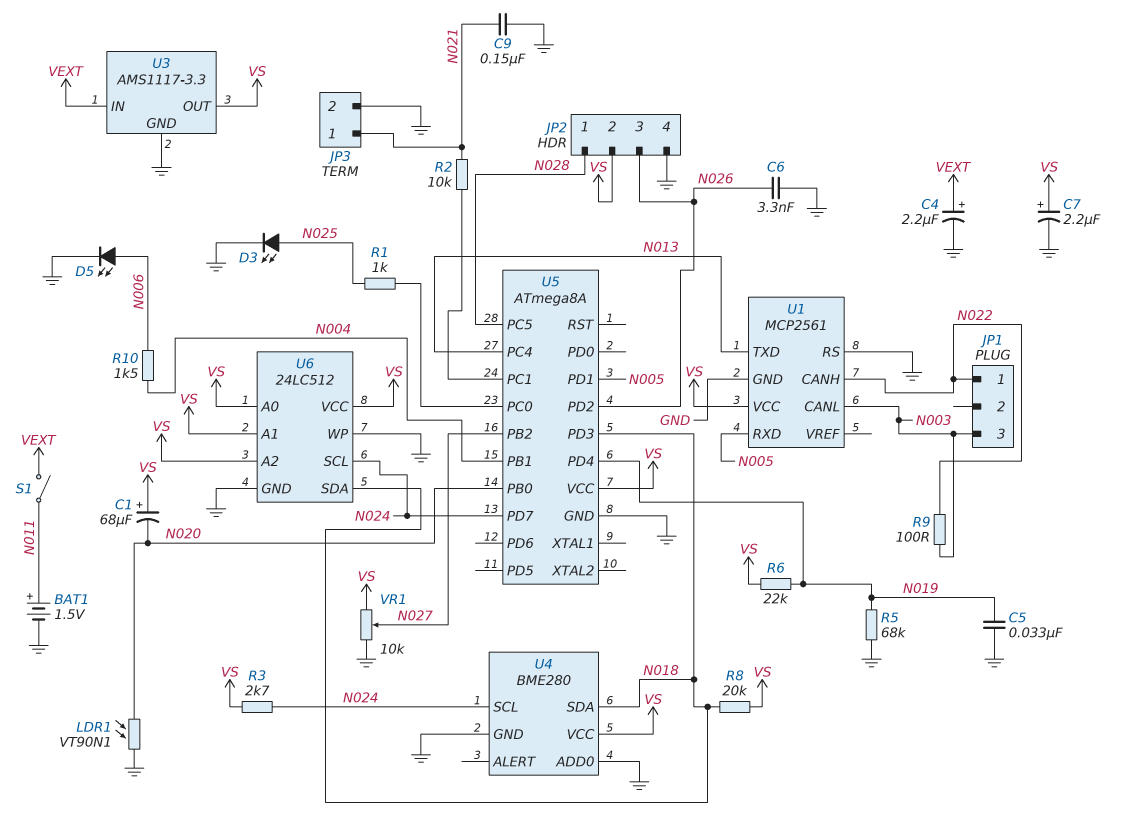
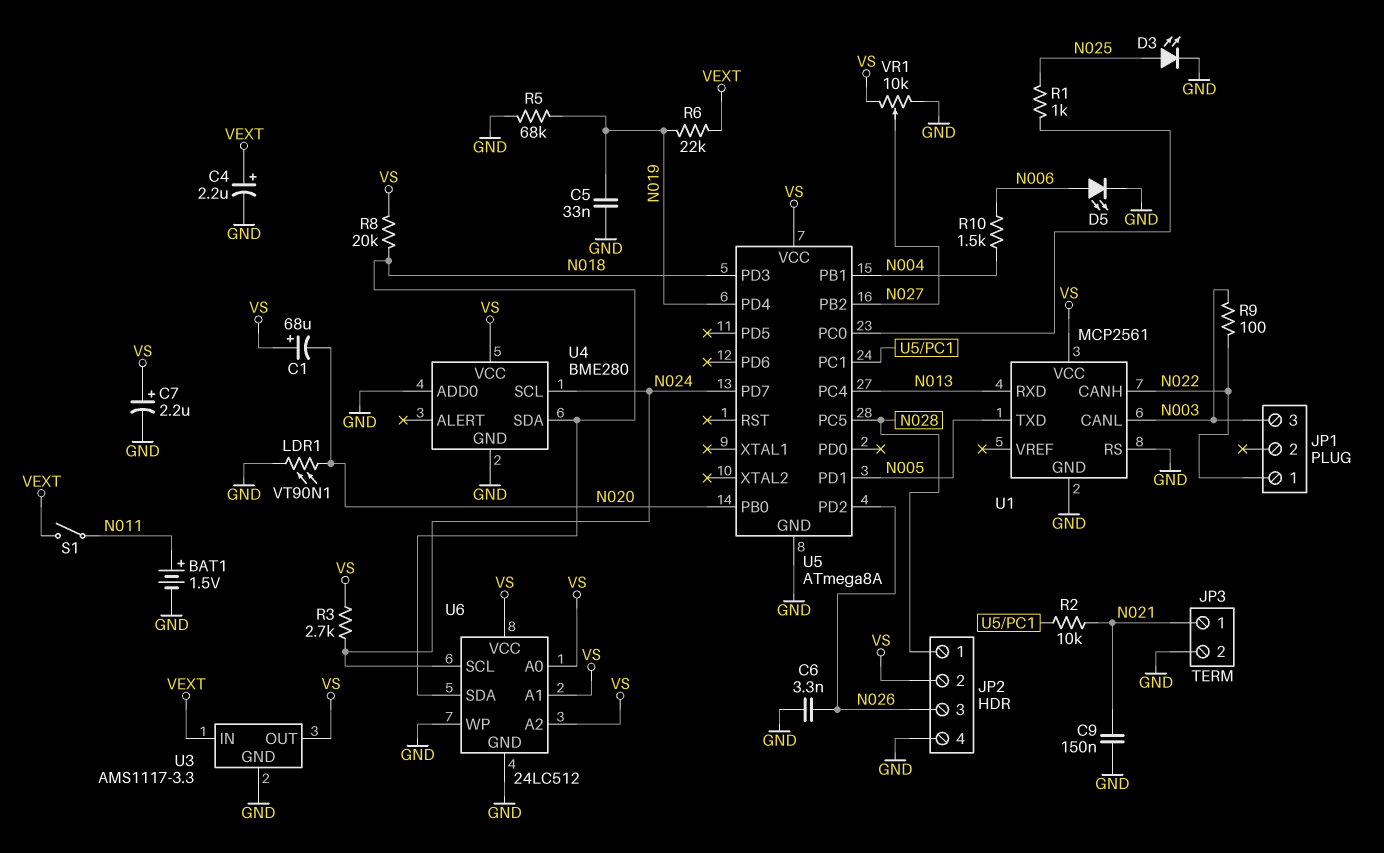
R6: 22k (N019, VS) -> 22k (N019, VEXT)
U1 pin RXD: N005 -> N013
U1 pin TXD: N013 -> N005

